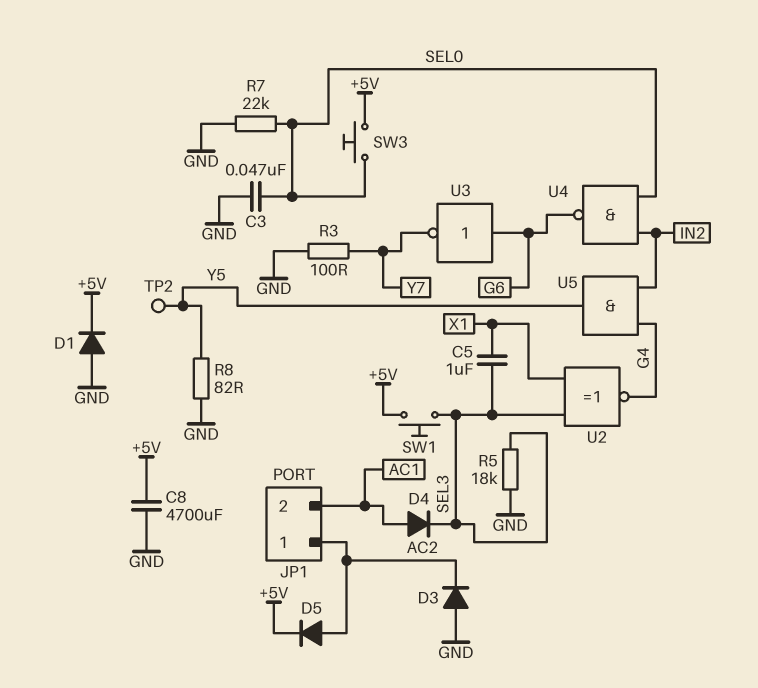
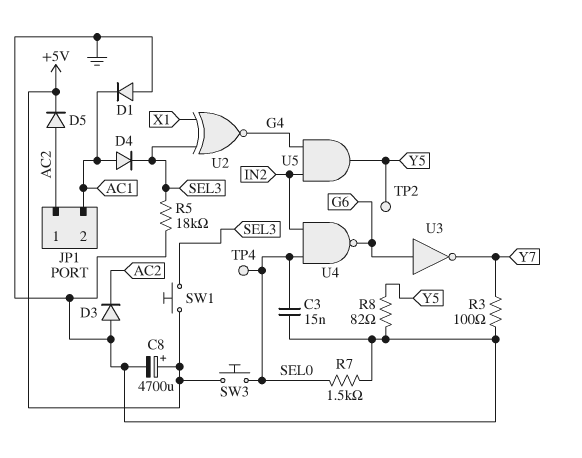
C3: 47nF (GND, SEL0) -> 15nF (GND, SEL0)
C5: 1uF (SEL3, X1) -> none
C8: 4700uF (+5V, GND) -> 4700uF (plus +5V, minus GND)
D1: diode (A GND, K +5V) -> diode (A GND, K AC1)
R7: 22k (GND, SEL0) -> 1.5k (GND, SEL0)
TP4: none -> test point (SEL0)

